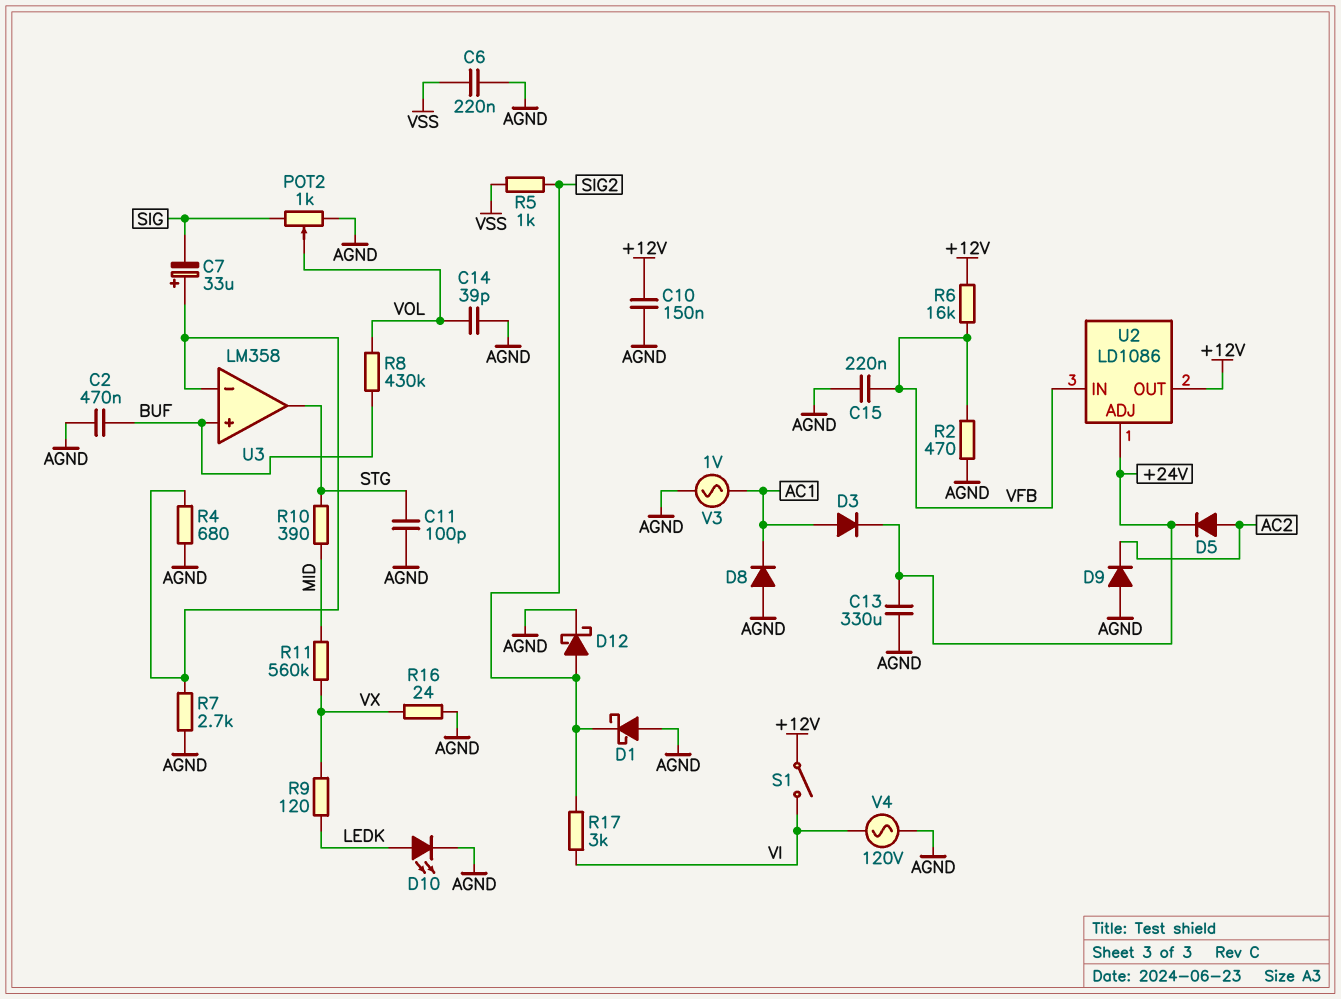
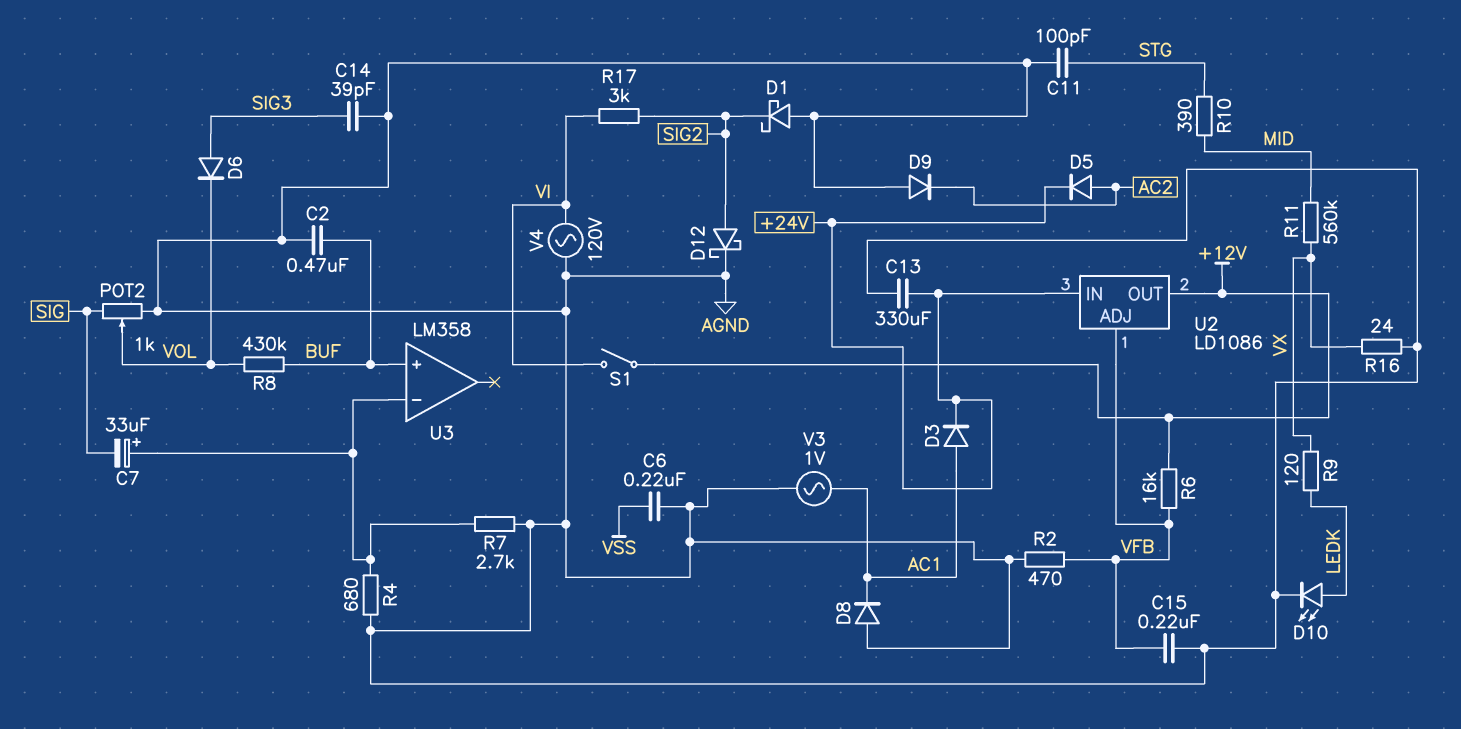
C10: 150nF (+12V, AGND) -> none
C14: 39pF (AGND, VOL) -> 39pF (AGND, SIG3)
D6: none -> diode (A SIG3, K VOL)
R5: 1k (SIG2, VSS) -> none
U2 pin ADJ: +24V -> VFB
U2 pin IN: VFB -> +24V
U3 pin out: STG -> none

